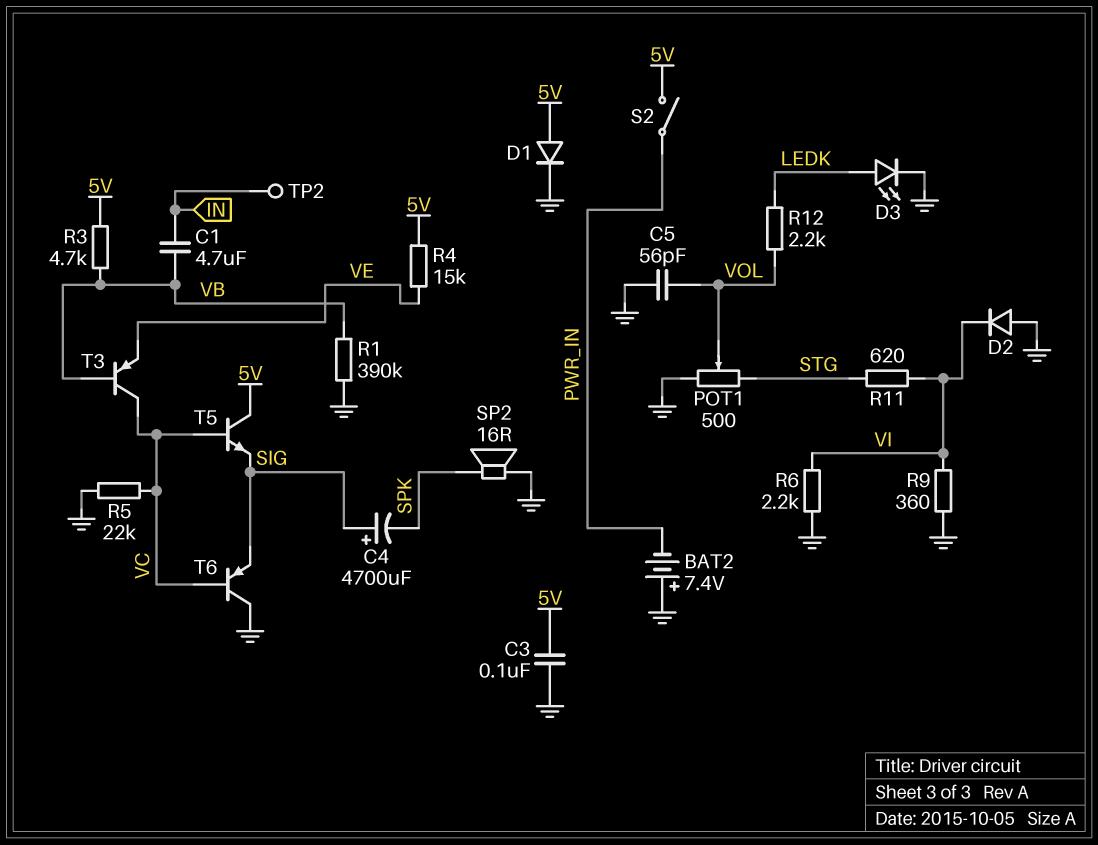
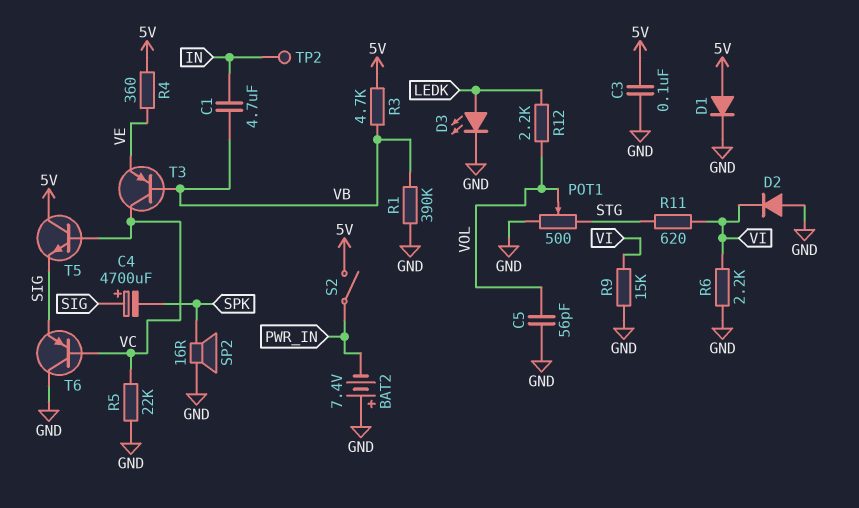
R4: 15k (5V, VE) -> 360 (5V, VE)
R9: 360 (GND, VI) -> 15k (GND, VI)

